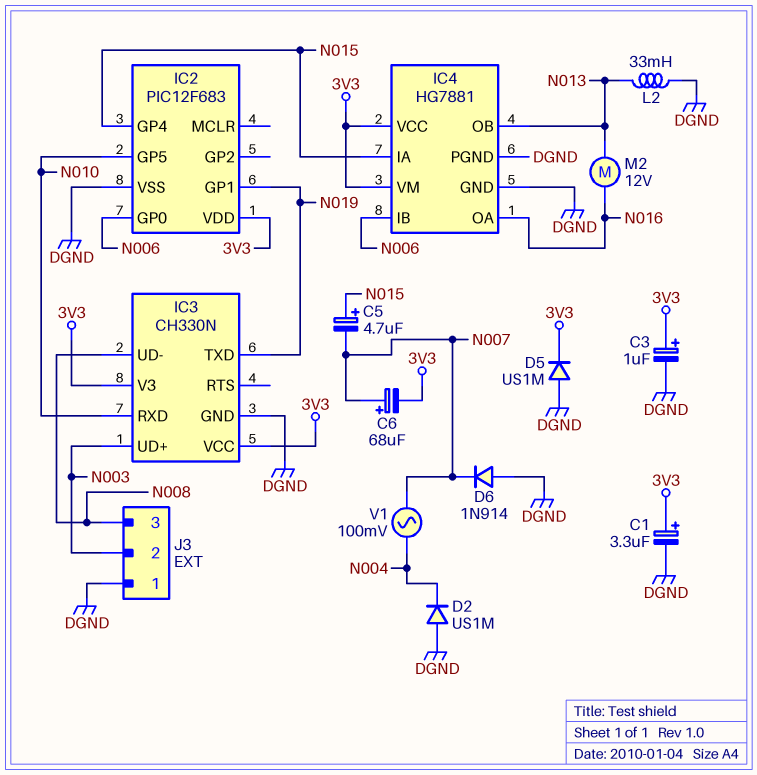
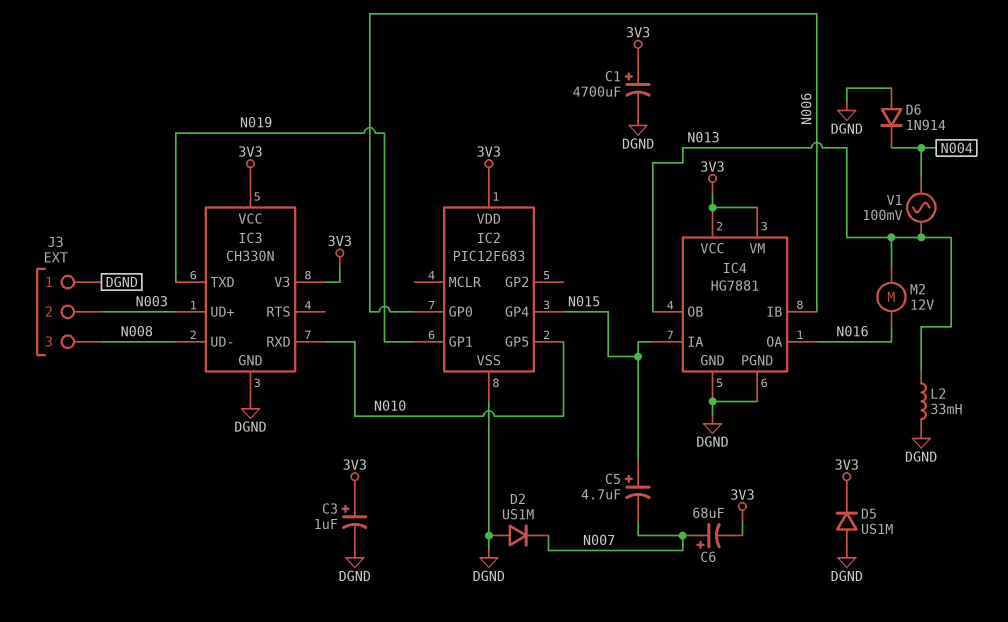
C1: 3.3uF (plus 3V3, minus DGND) -> 4700uF (plus 3V3, minus DGND)
D2: diode US1M (A DGND, K N004) -> diode US1M (A DGND, K N007)
D6: diode 1N914 (A DGND, K N007) -> diode 1N914 (A DGND, K N004)
V1: AC 100mV (N004, N007) -> AC 100mV (N004, N013)

